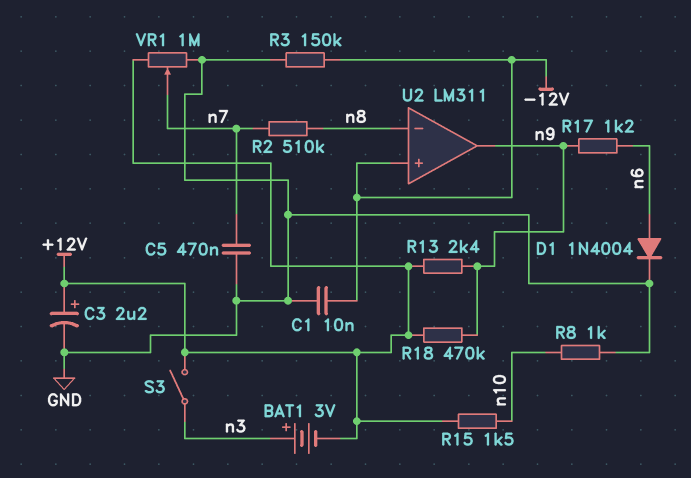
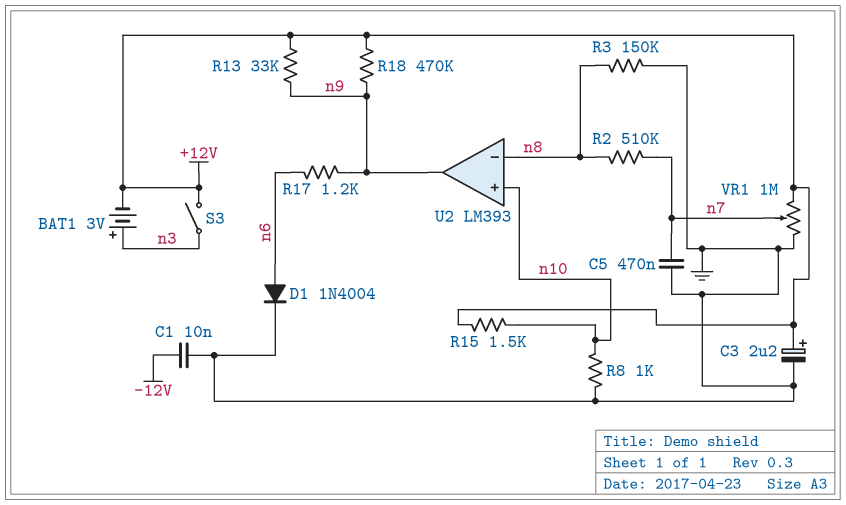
R3: 150k (-12V, GND) -> 150k (GND, n8)
R13: 2.4k (+12V, n9) -> 33k (+12V, n9)
U2: LM311 -> LM393
U2 pin in+: -12V -> n10

